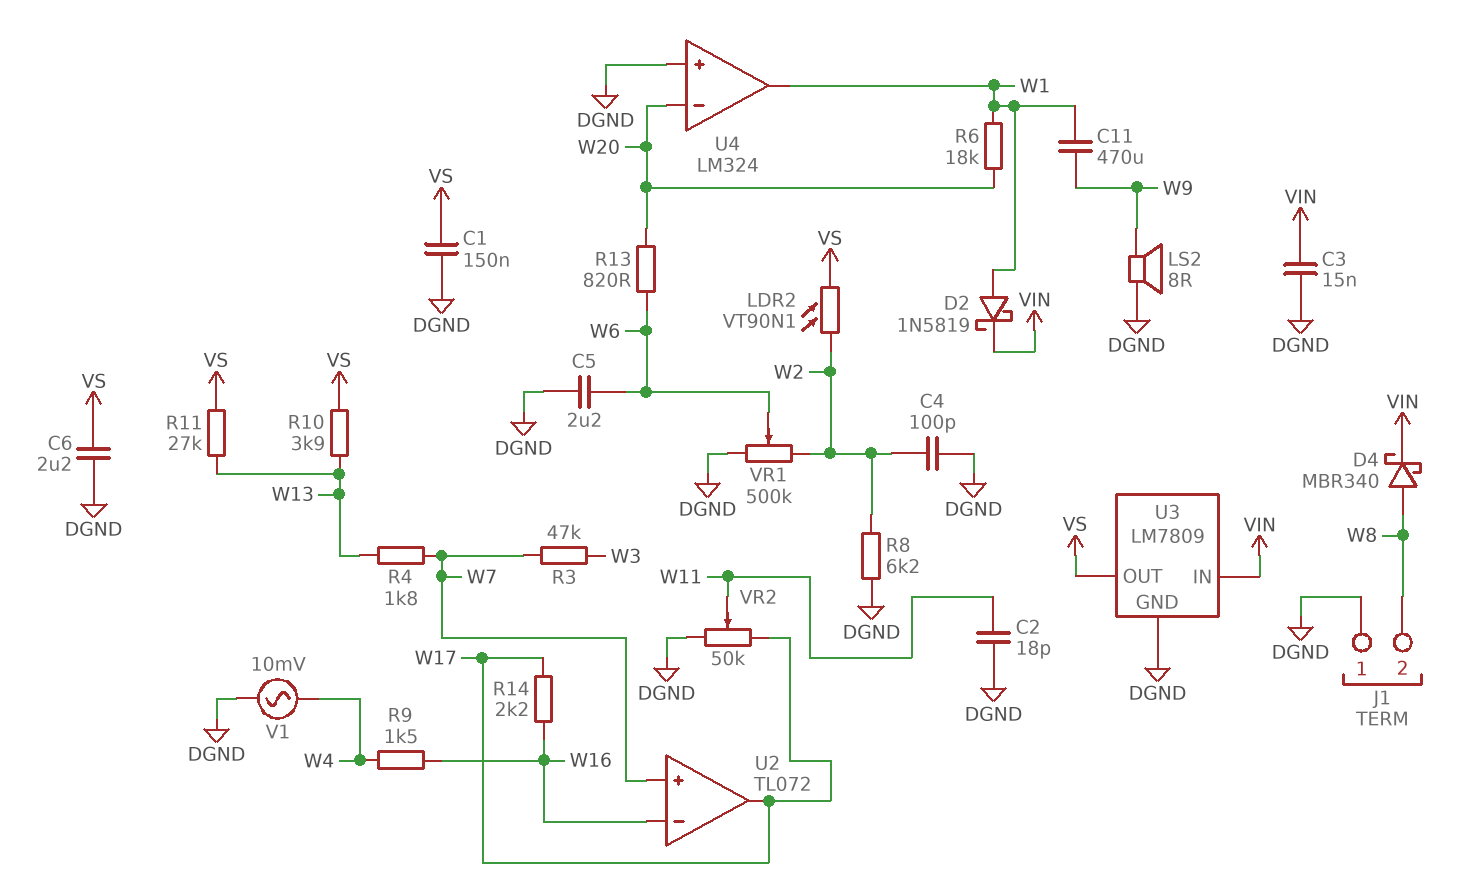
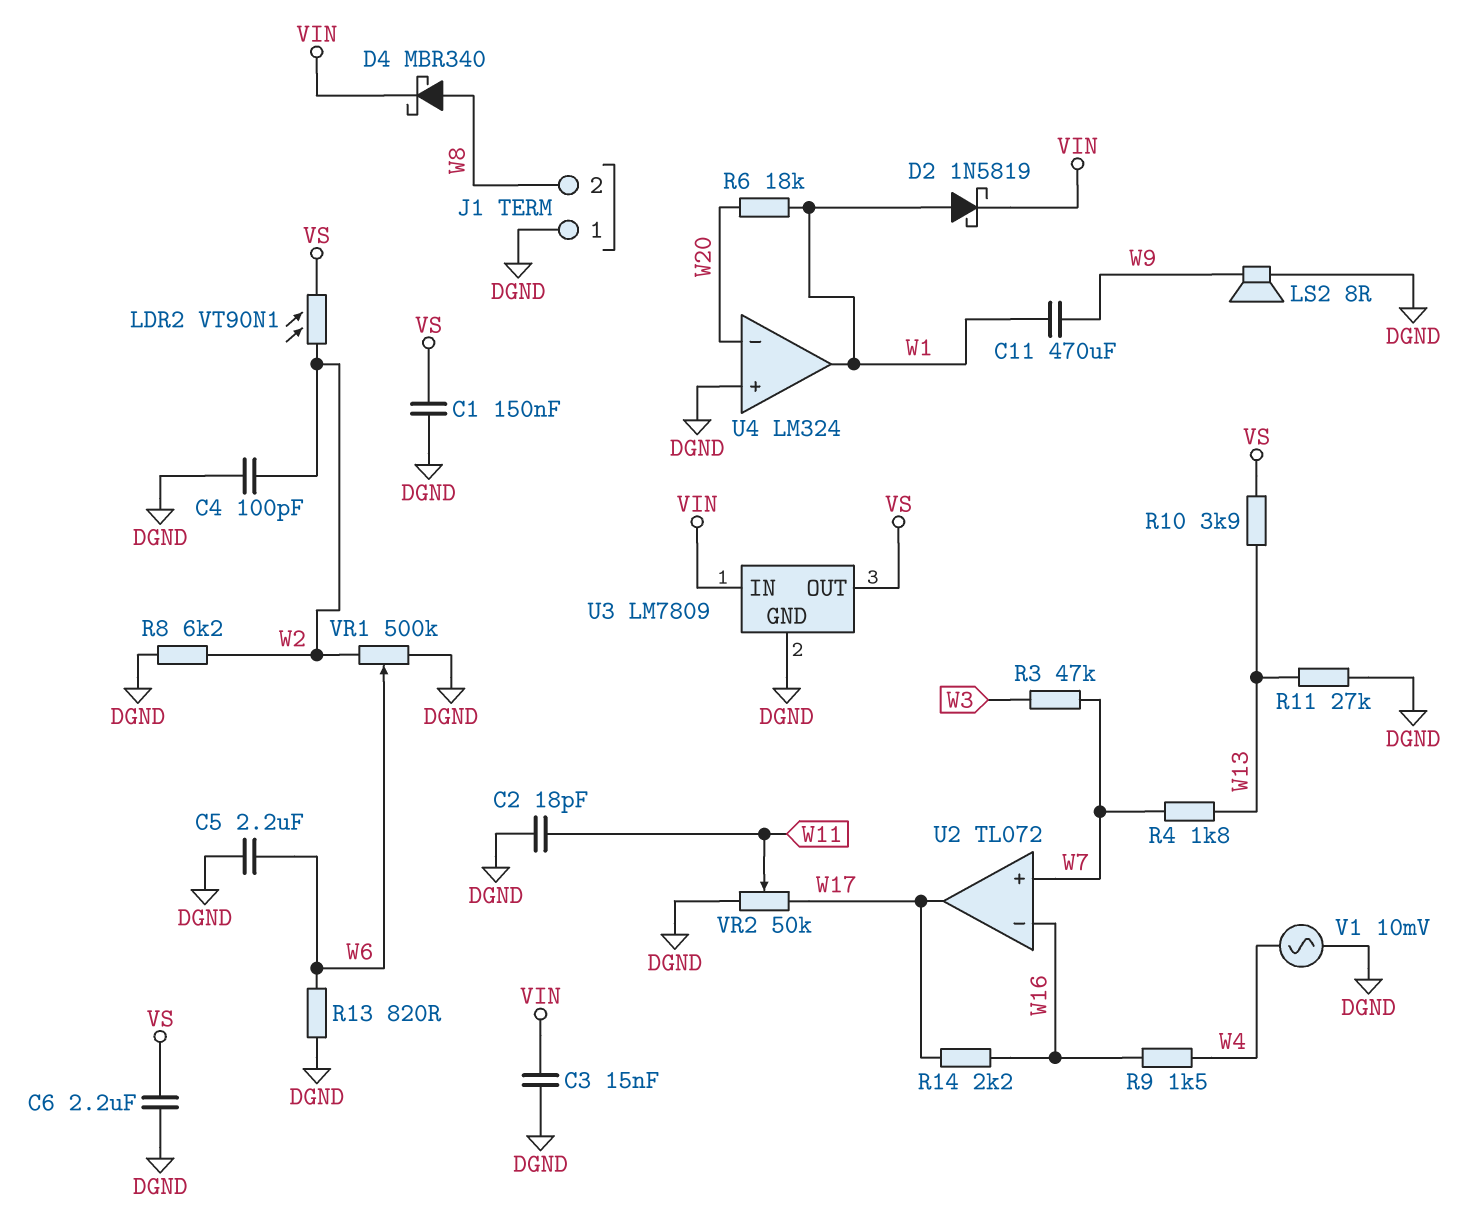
R11: 27k (VS, W13) -> 27k (DGND, W13)
R13: 820 (W6, W20) -> 820 (DGND, W6)

